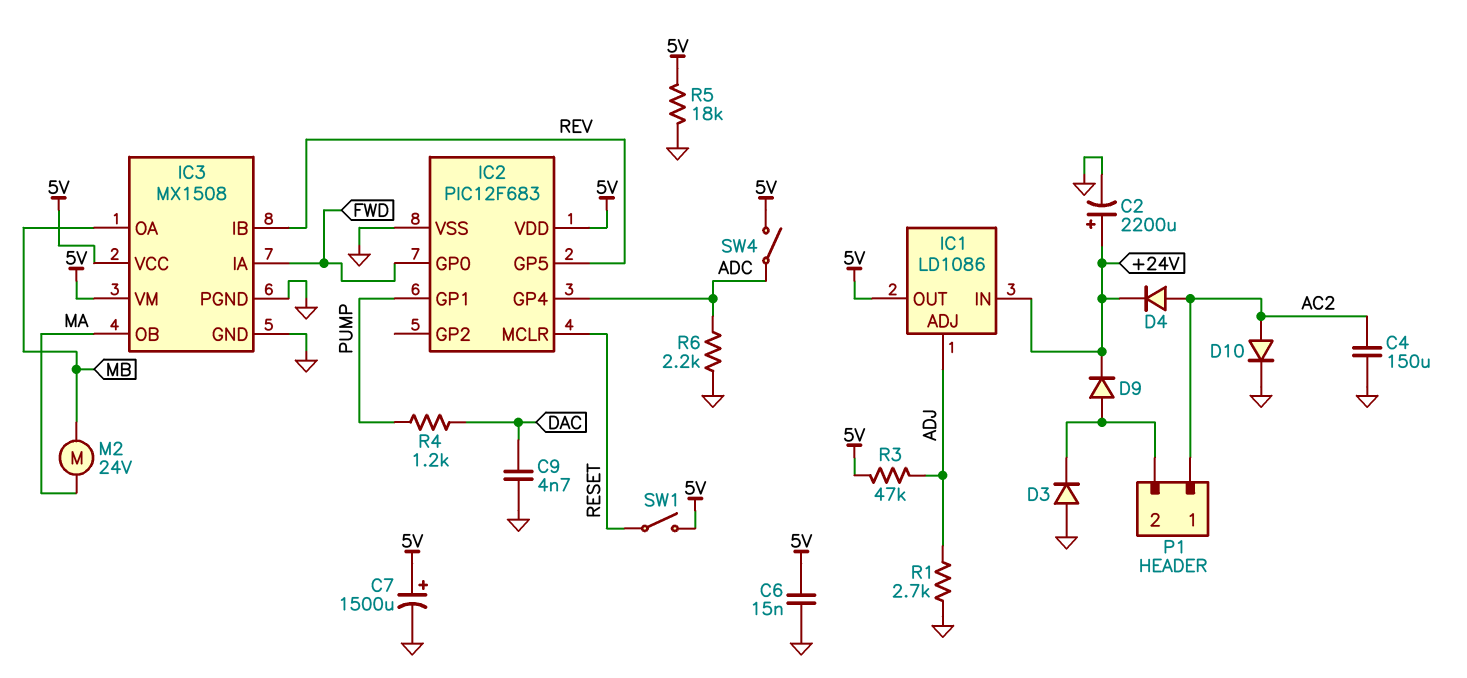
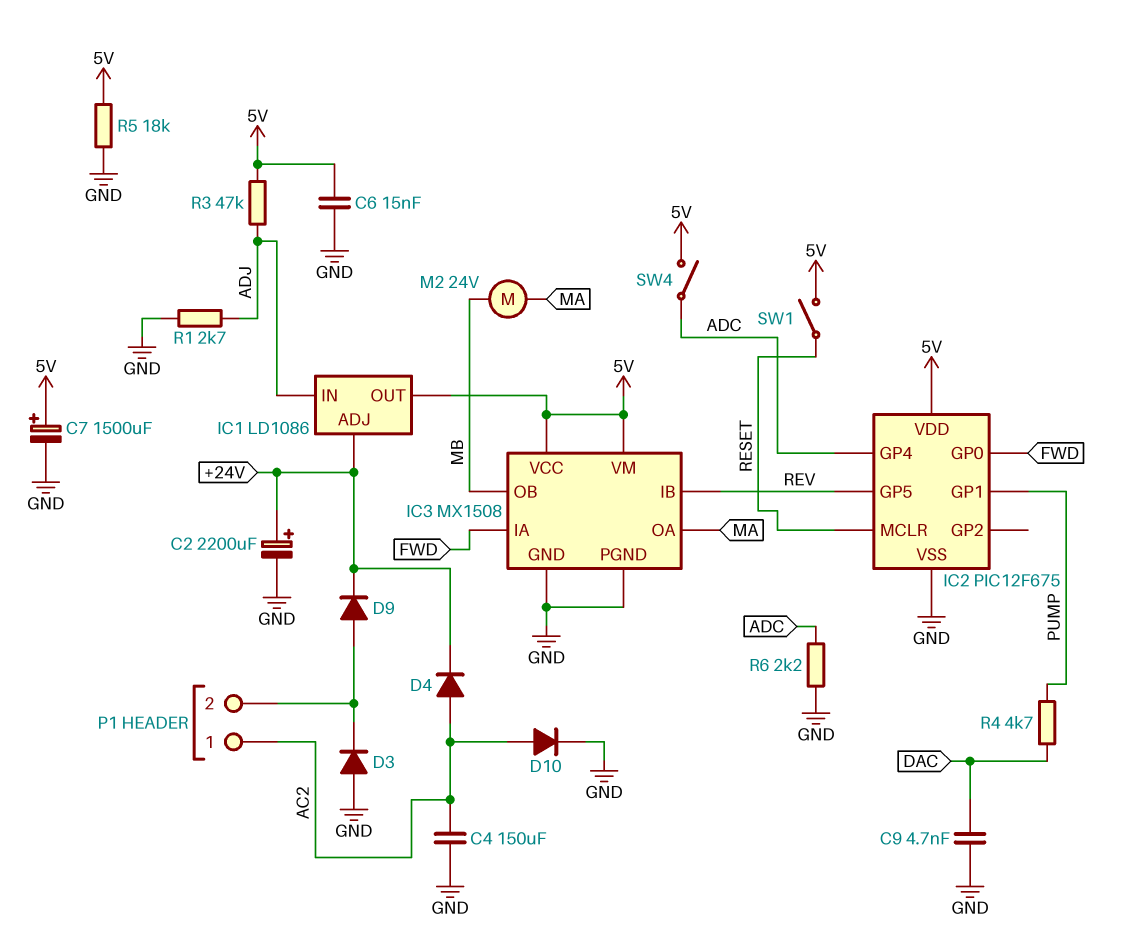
IC1 pin ADJ: ADJ -> +24V
IC1 pin IN: +24V -> ADJ
IC2: PIC12F683 -> PIC12F675
IC3 pin OA: MB -> MA
IC3 pin OB: MA -> MB
R4: 1.2k (DAC, PUMP) -> 4.7k (DAC, PUMP)

